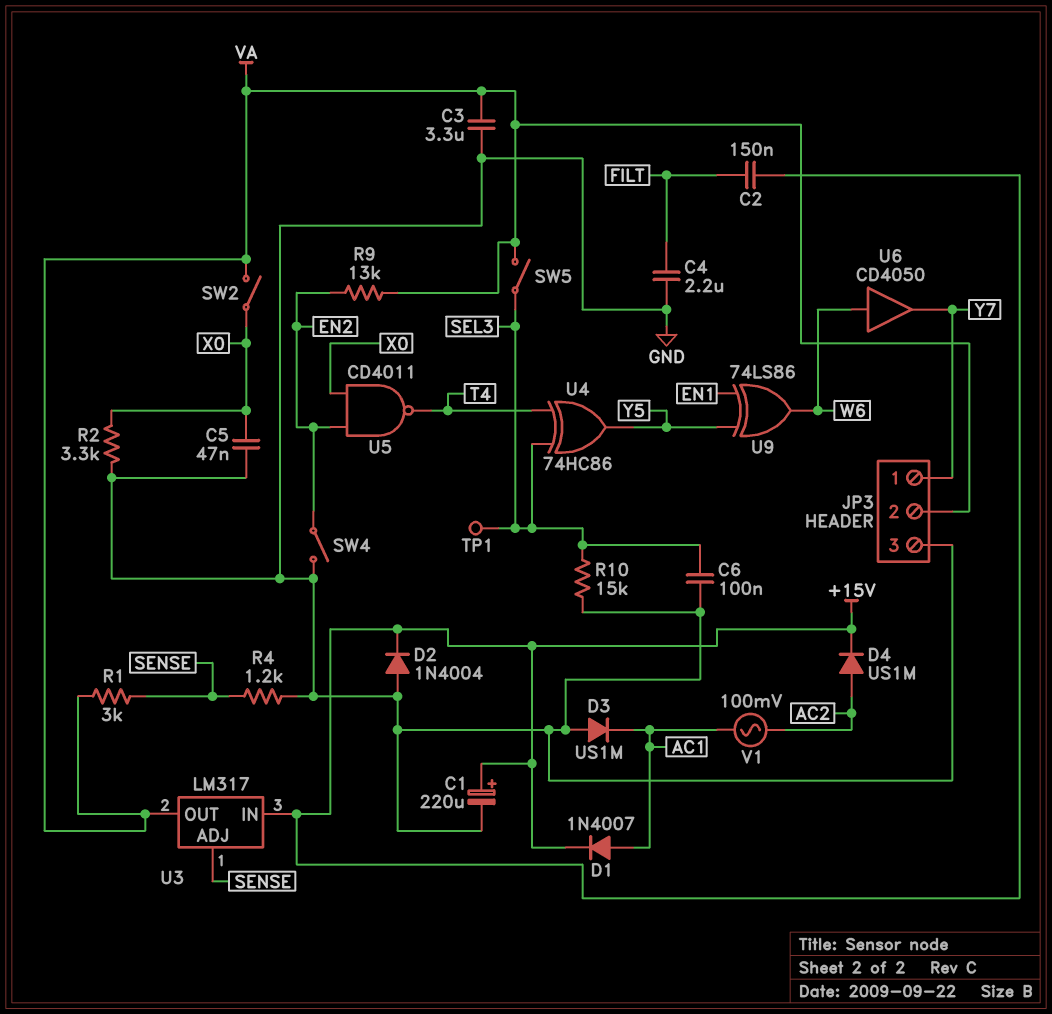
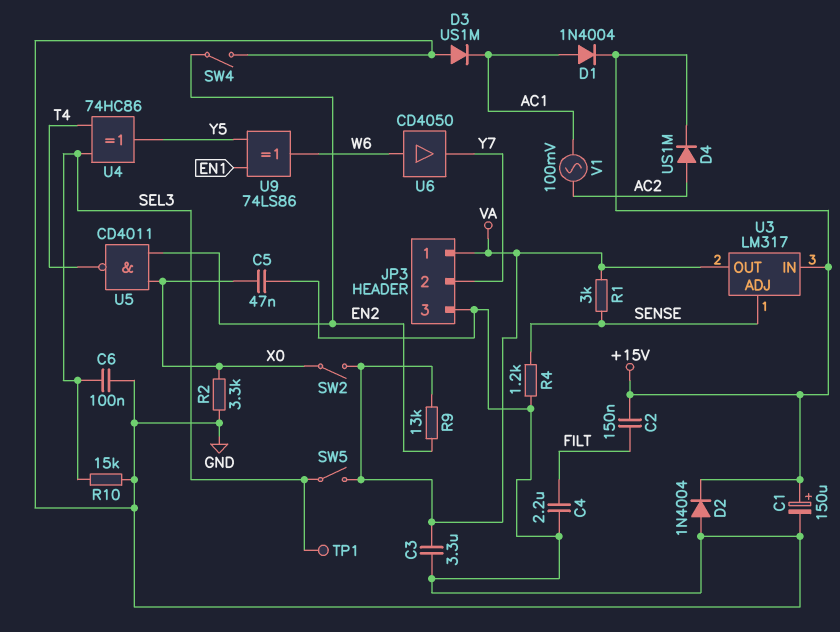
C1: 220uF (plus +15V, minus GND) -> 150uF (plus +15V, minus GND)
D1: diode 1N4007 (A AC1, K +15V) -> diode 1N4004 (A AC1, K +15V)
JP3 pin 1: Y7 -> VA
JP3 pin 2: VA -> Y7

